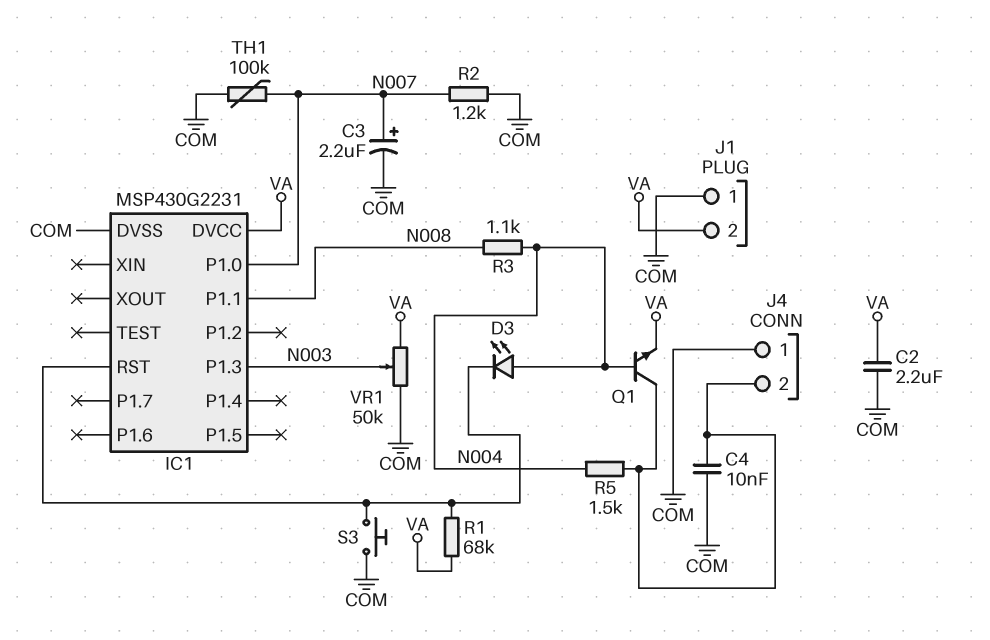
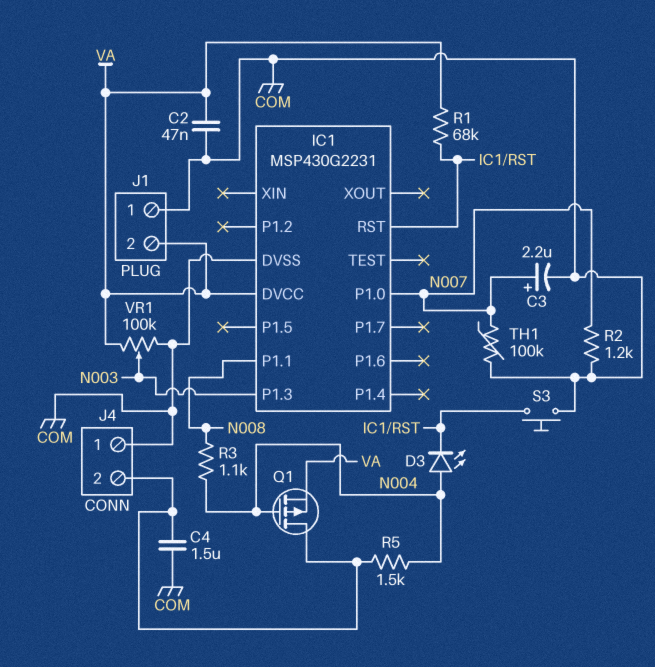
C2: 2.2uF (COM, VA) -> 47nF (COM, VA)
C4: 10nF (COM, J4/2) -> 1.5uF (COM, J4/2)
Q1: NPN (B N004, C J4/2, E VA) -> PMOS (G N004, D J4/2, S VA)
VR1: 50k (COM, VA, wiper N003) -> 100k (COM, VA, wiper N003)

